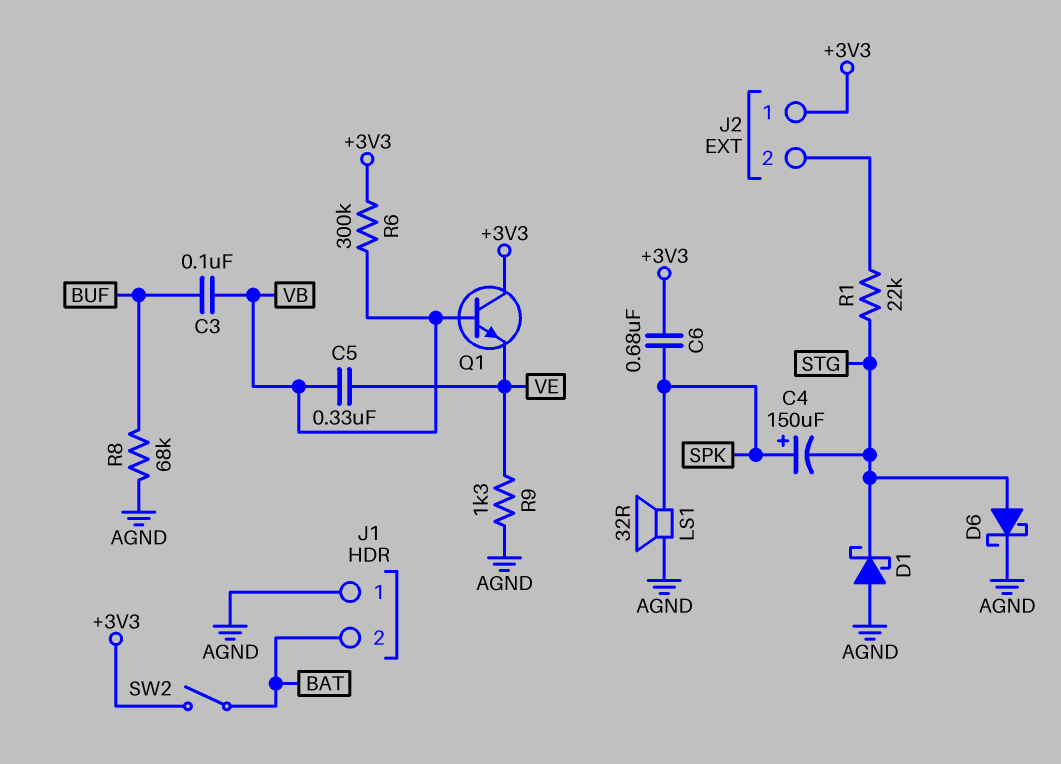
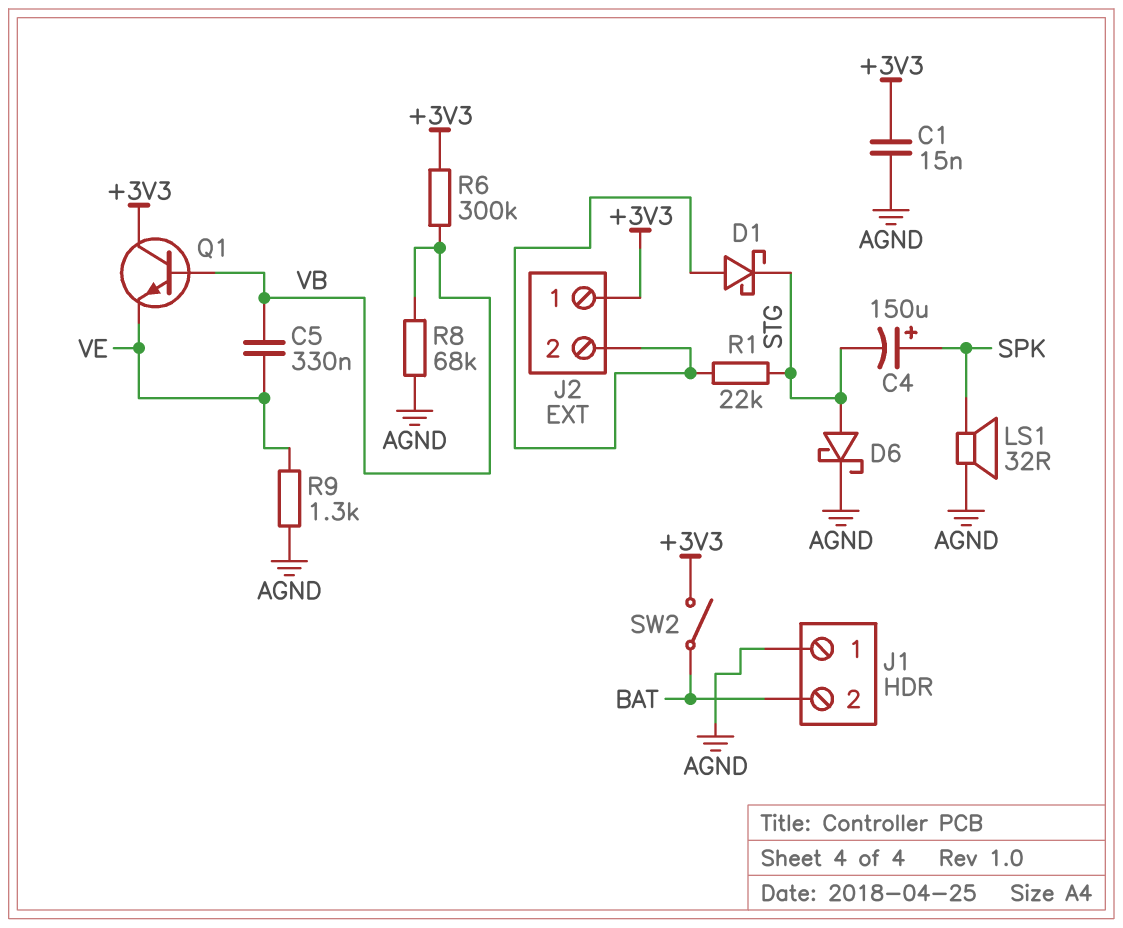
C1: none -> 15nF (+3V3, AGND)
C3: 100nF (BUF, VB) -> none
C6: 680nF (+3V3, SPK) -> none
D1: schottky (A AGND, K STG) -> schottky (A J2/2, K STG)
R8: 68k (AGND, BUF) -> 68k (AGND, VB)

